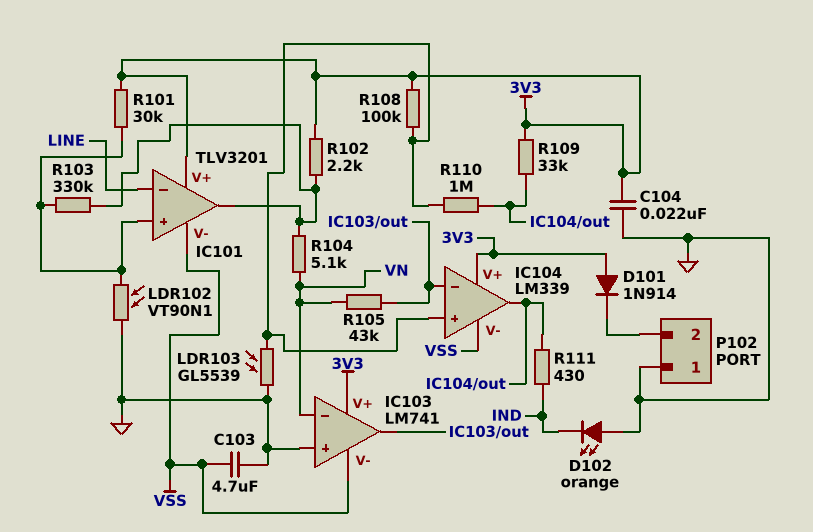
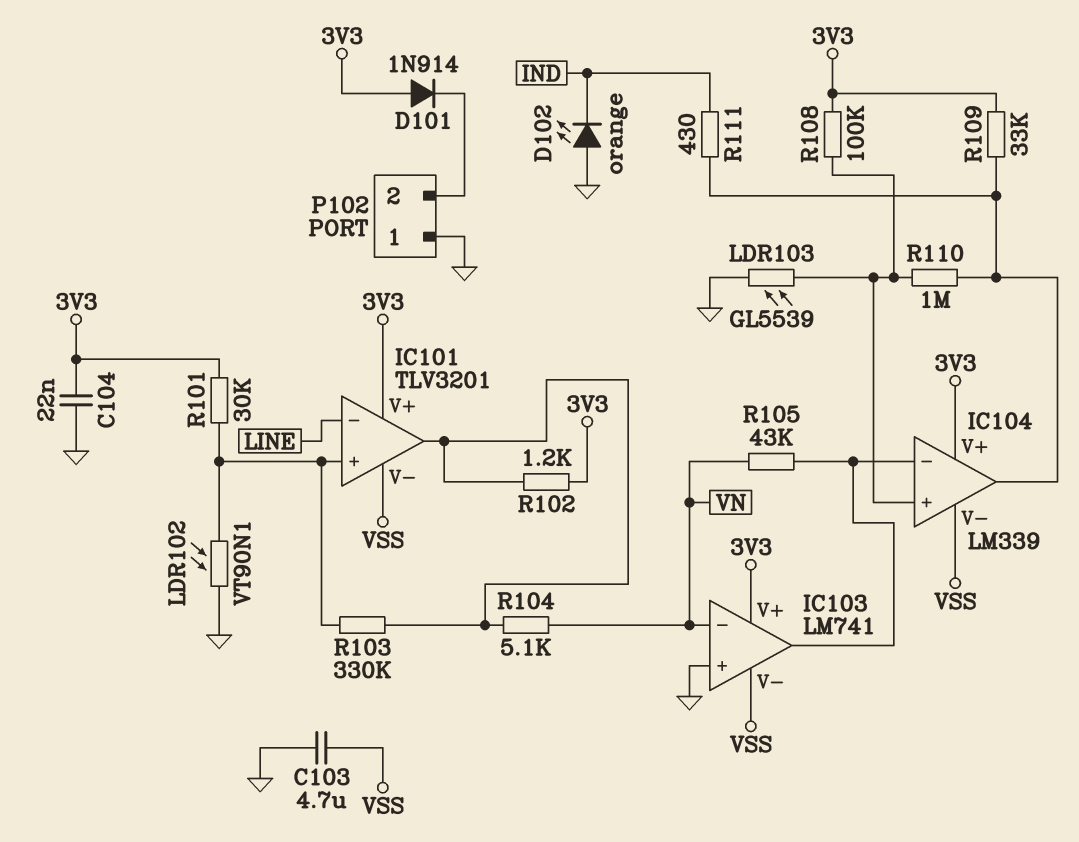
R102: 2.2k (3V3, IC101/out) -> 1.2k (3V3, IC101/out)

